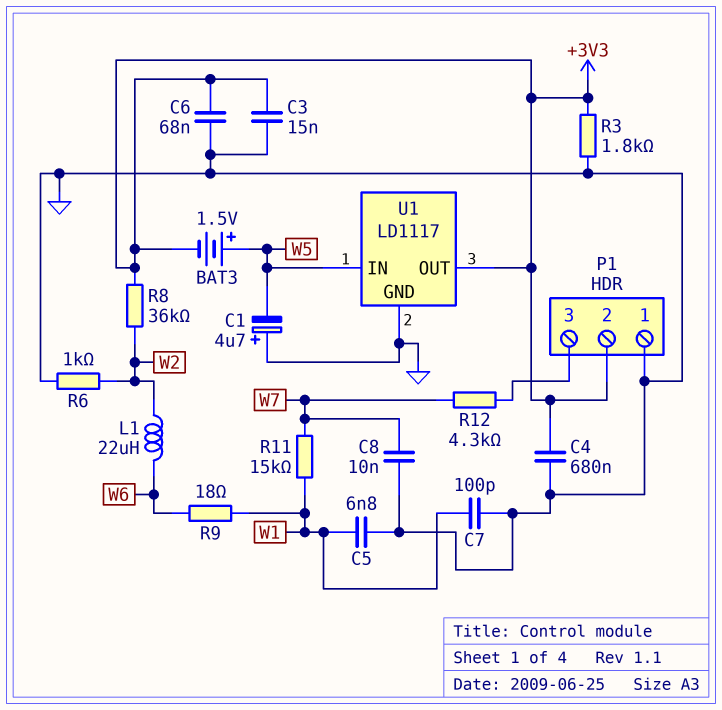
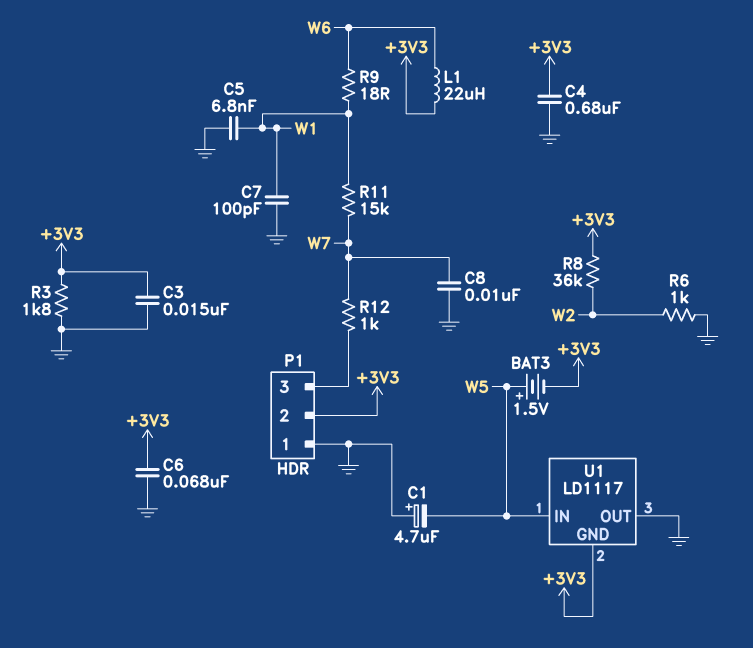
L1: 22uH (W2, W6) -> 22uH (+3V3, W6)
R12: 4.3k (P1/3, W7) -> 1k (P1/3, W7)
U1 pin GND: GND -> +3V3
U1 pin OUT: +3V3 -> GND

